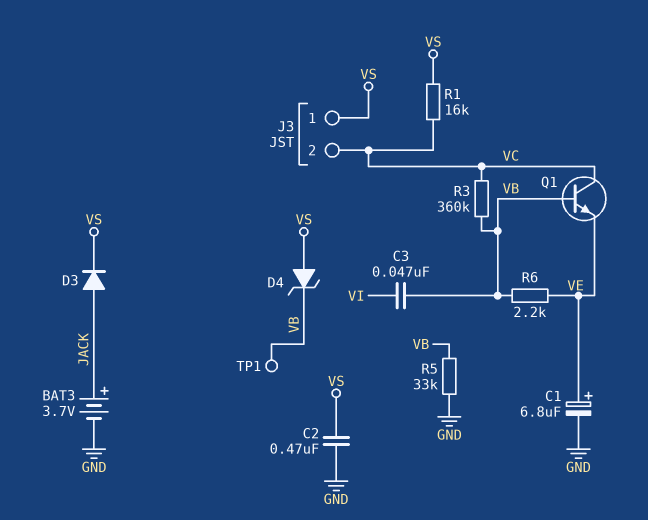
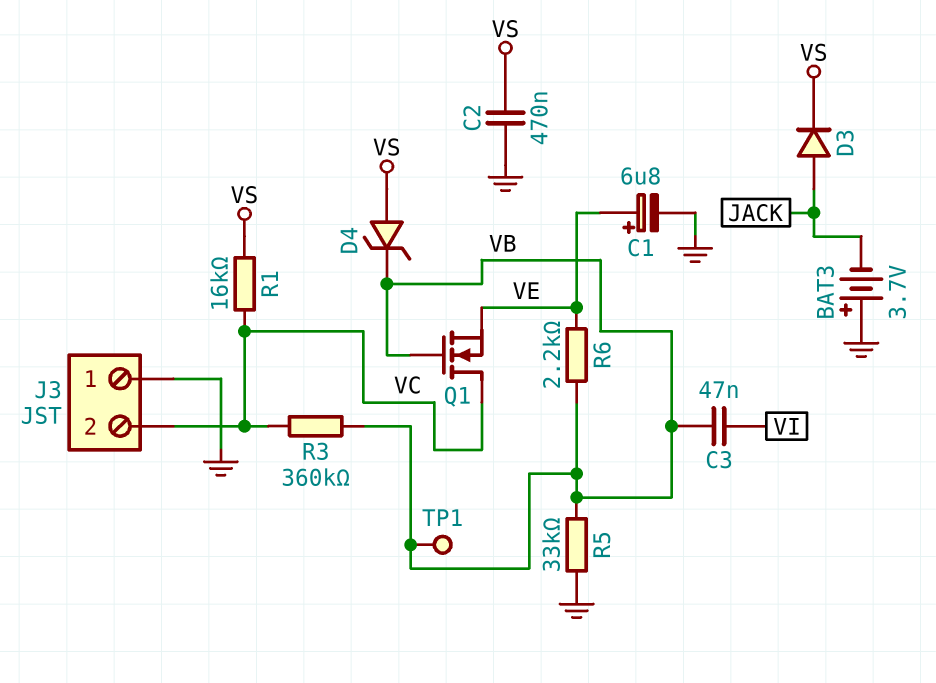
BAT3: 3.7V (plus JACK, minus GND) -> 3.7V (plus GND, minus JACK)
J3 pin 1: VS -> GND
Q1: NPN (B VB, C VC, E VE) -> NMOS (G VB, D VC, S VE)

